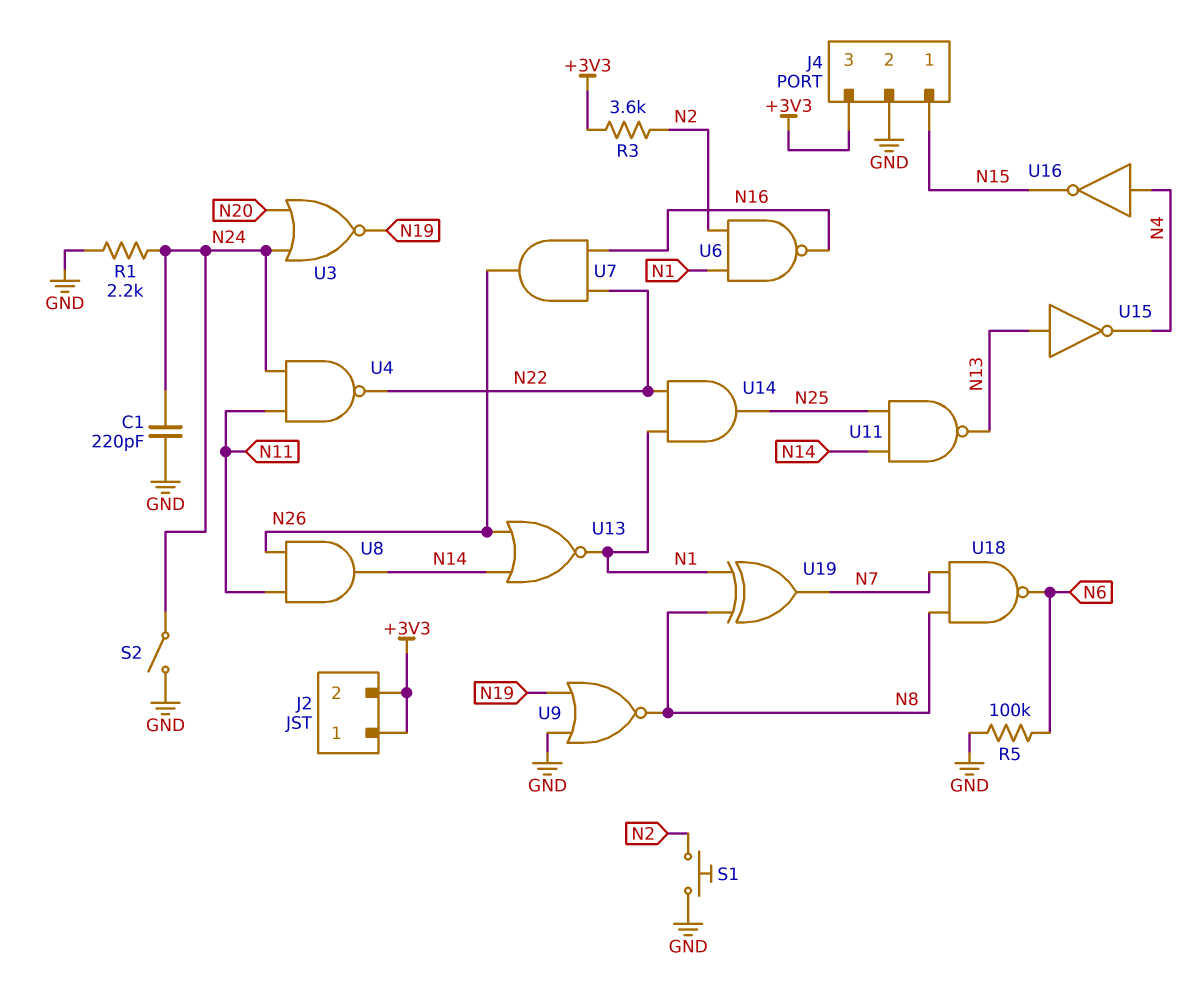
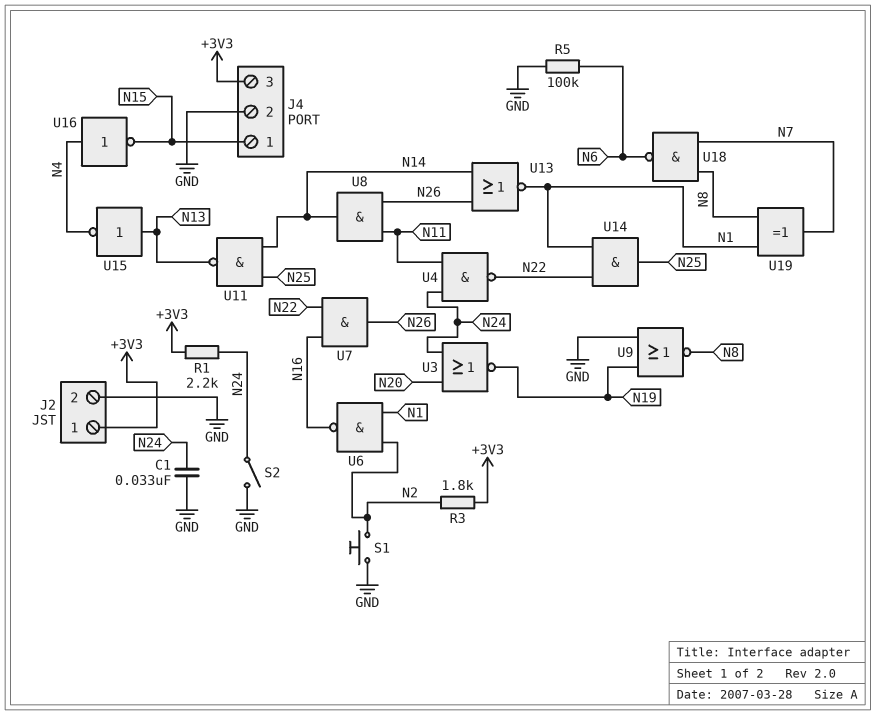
C1: 220pF (GND, N24) -> 33nF (GND, N24)
J2 pin 2: +3V3 -> GND
R1: 2.2k (GND, N24) -> 2.2k (+3V3, N24)
R3: 3.6k (+3V3, N2) -> 1.8k (+3V3, N2)

